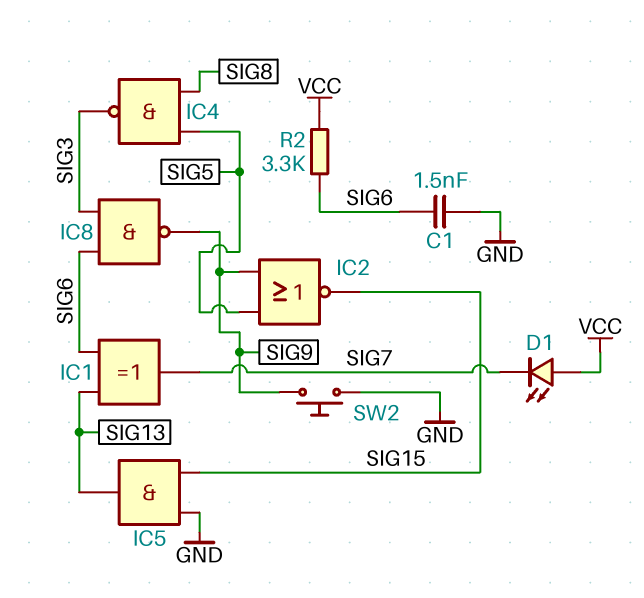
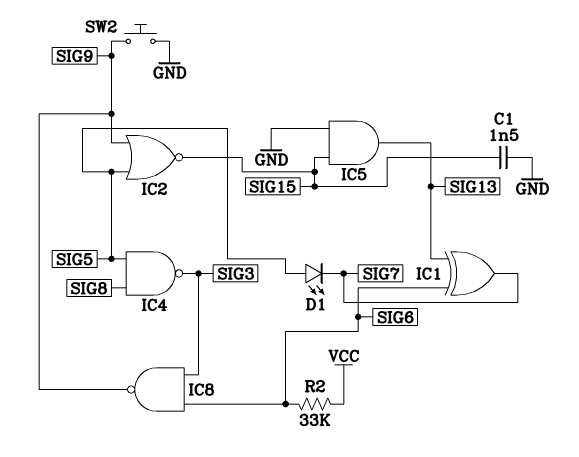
C1: 1.5nF (GND, SIG6) -> 1.5nF (GND, SIG15)
D1: LED (A VCC, K SIG7) -> LED (A SIG5, K SIG7)
R2: 3.3k (SIG6, VCC) -> 33k (SIG6, VCC)

